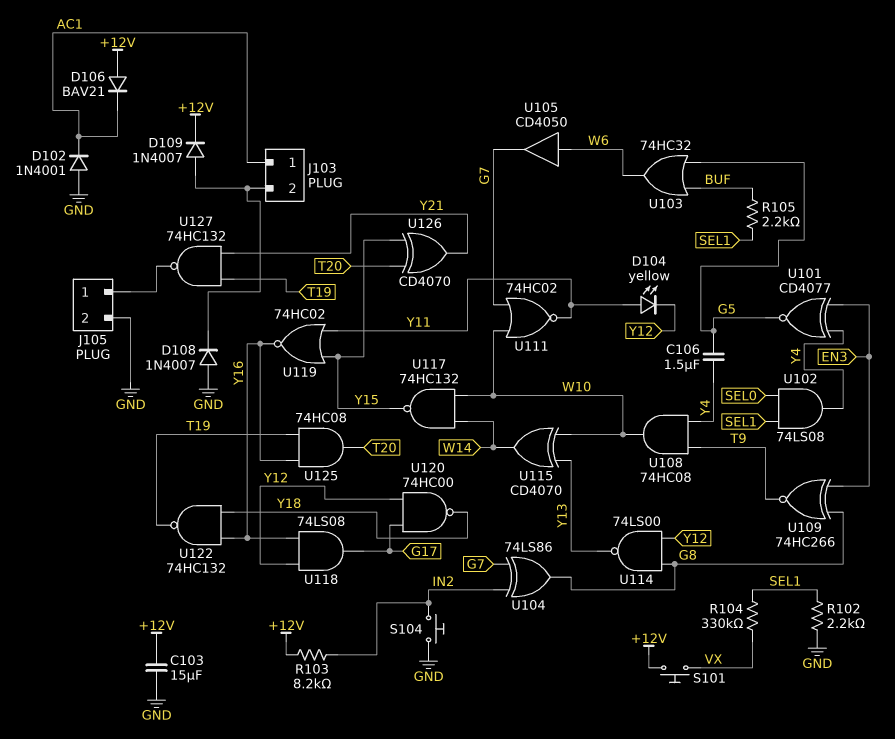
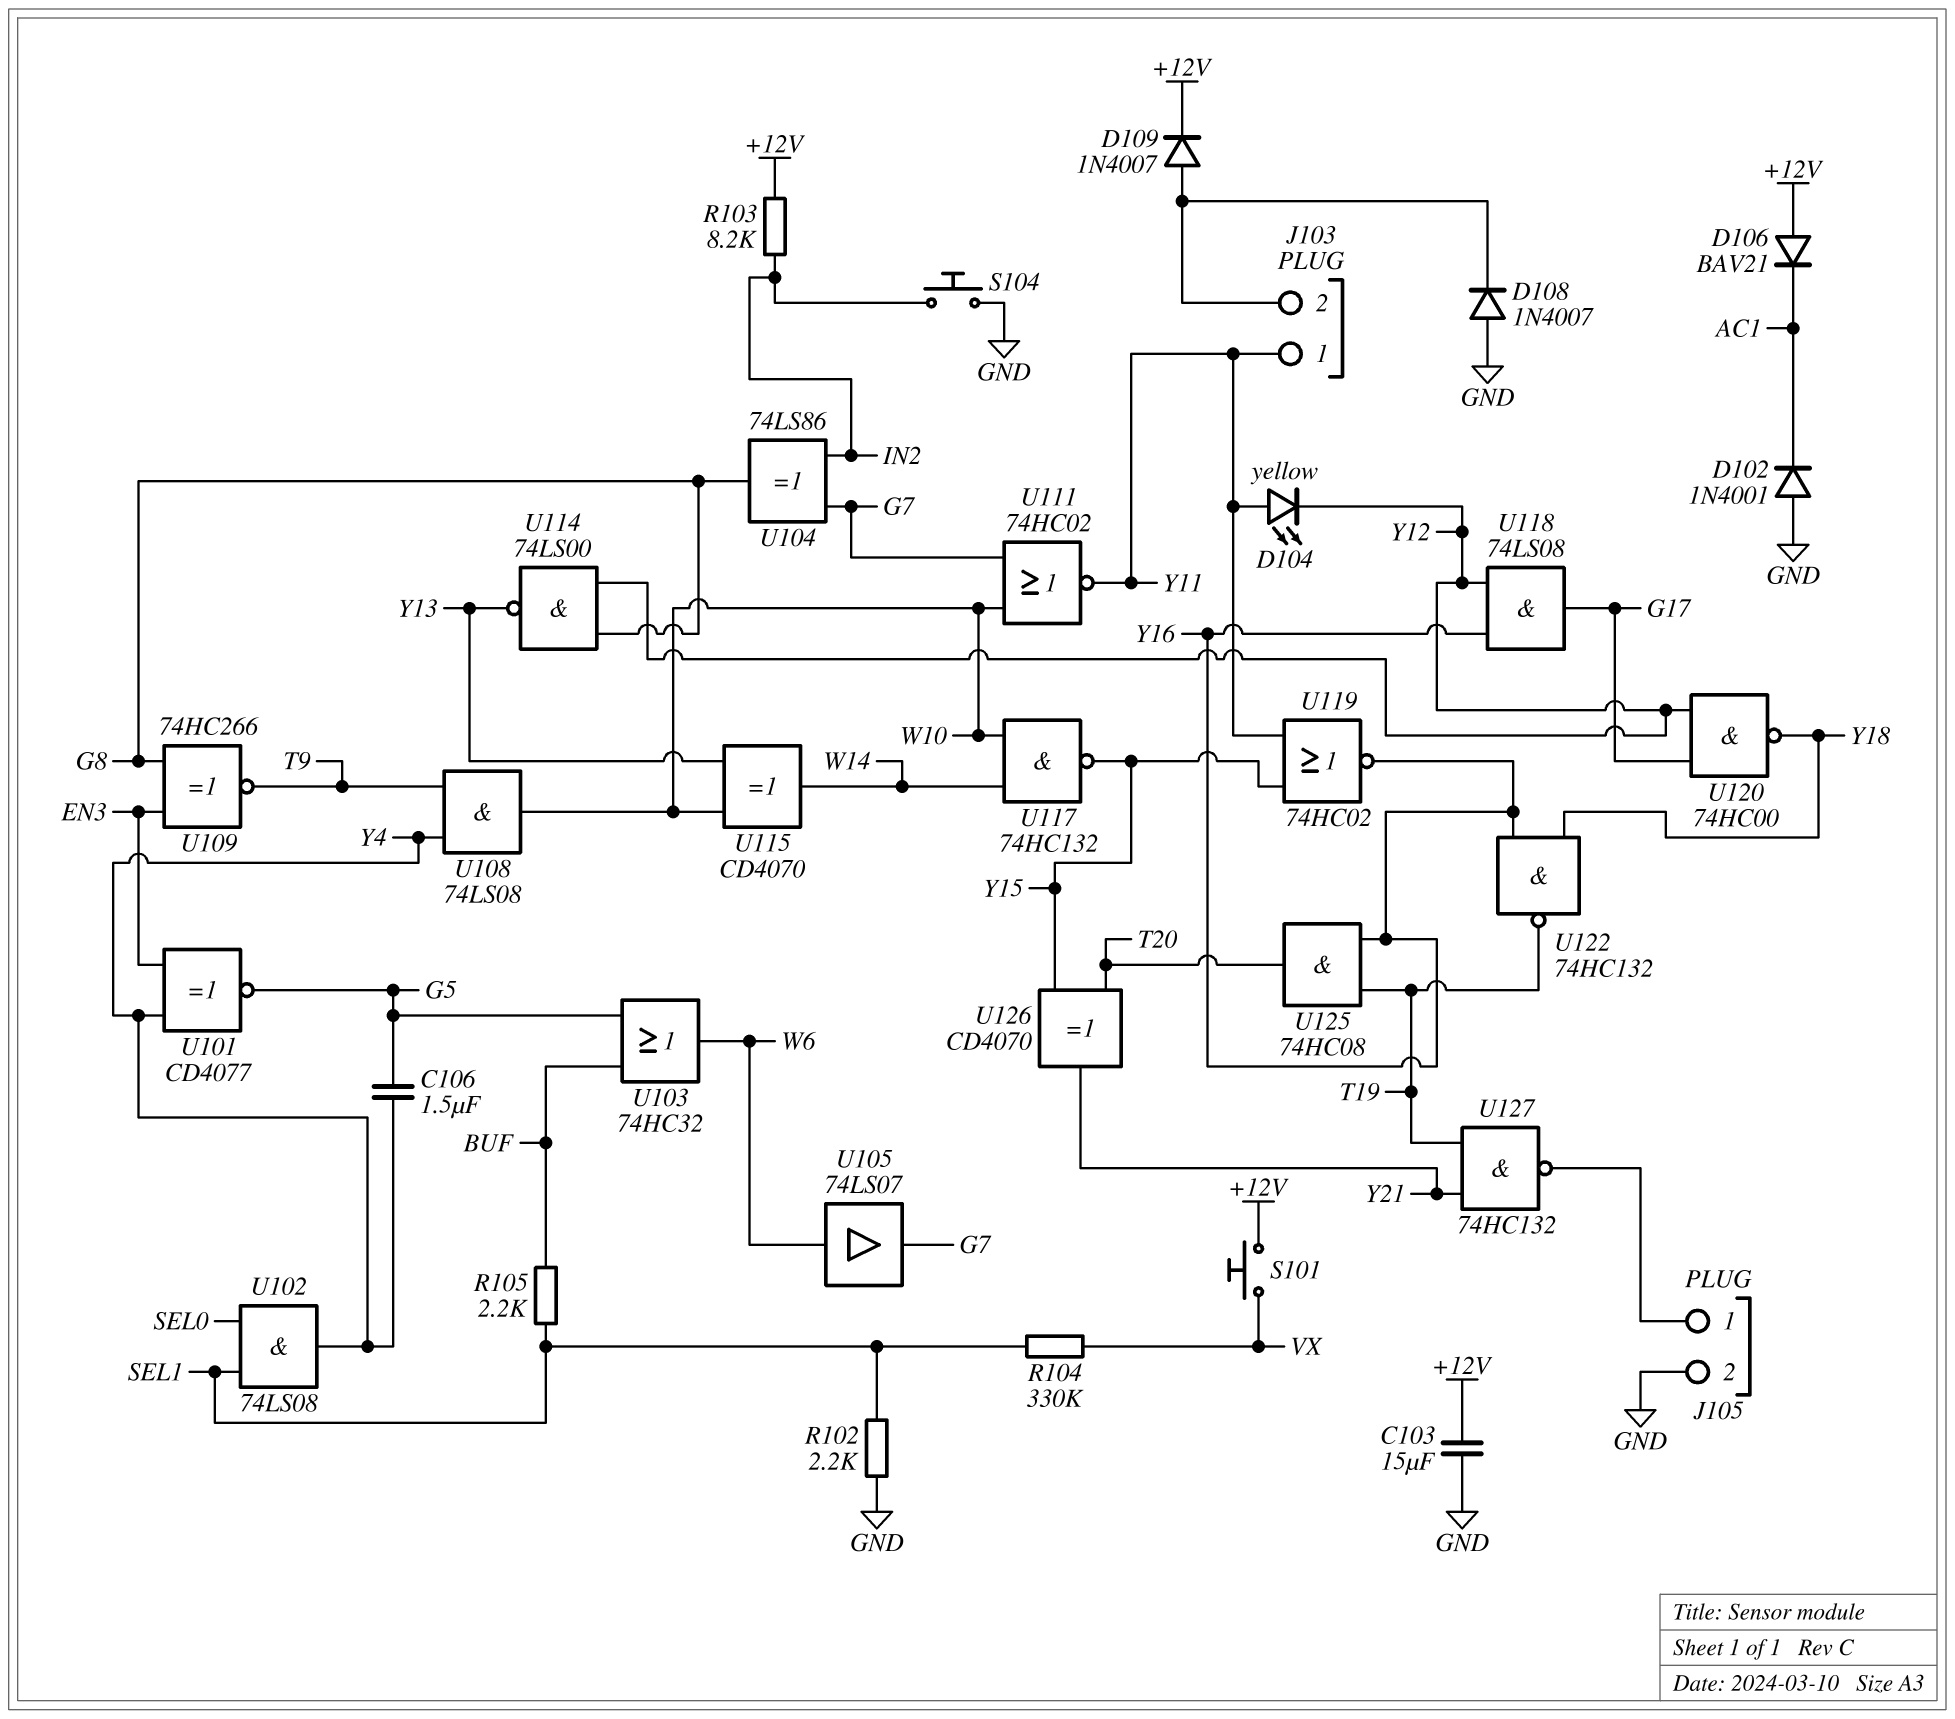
J103 pin 1: AC1 -> Y11
U105: buffer CD4050 (in W6, out G7) -> buffer 74LS07 (in W6, out G7)
U108: AND 74HC08 (in T9, in Y4, out W10) -> AND 74LS08 (in T9, in Y4, out W10)

